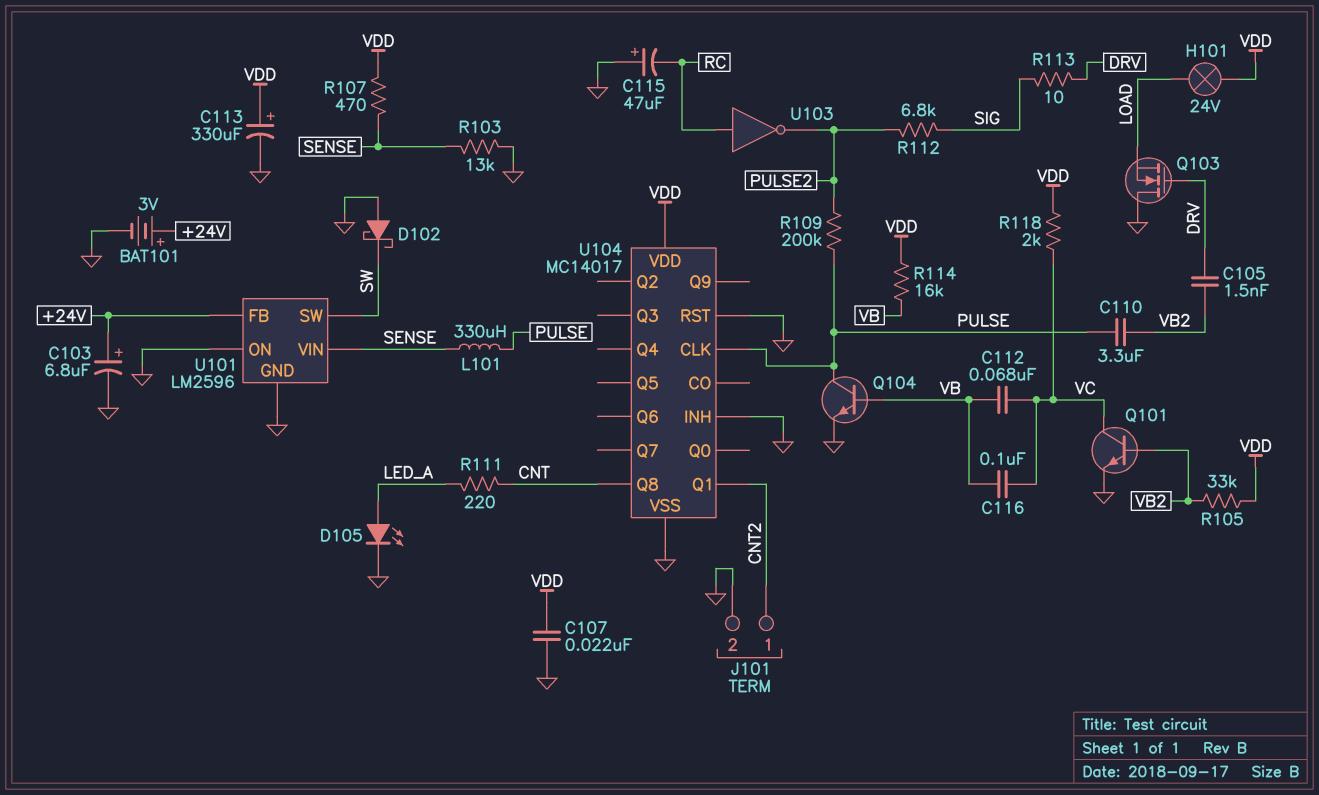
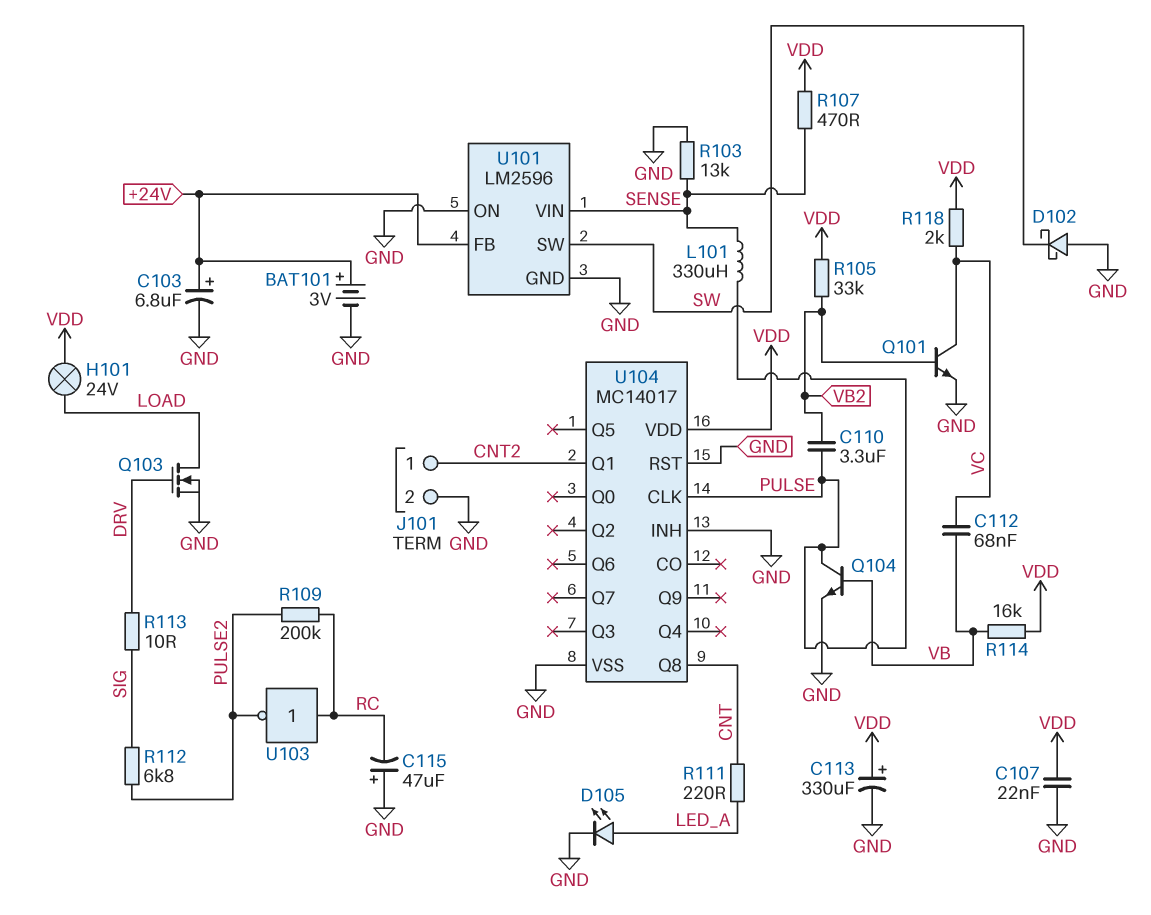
C105: 1.5nF (DRV, VB2) -> none
C116: 100nF (VB, VC) -> none
Q103: NMOS (G DRV, D GND, S LOAD) -> NMOS (G DRV, D LOAD, S GND)
R109: 200k (PULSE, PULSE2) -> 200k (PULSE2, RC)

